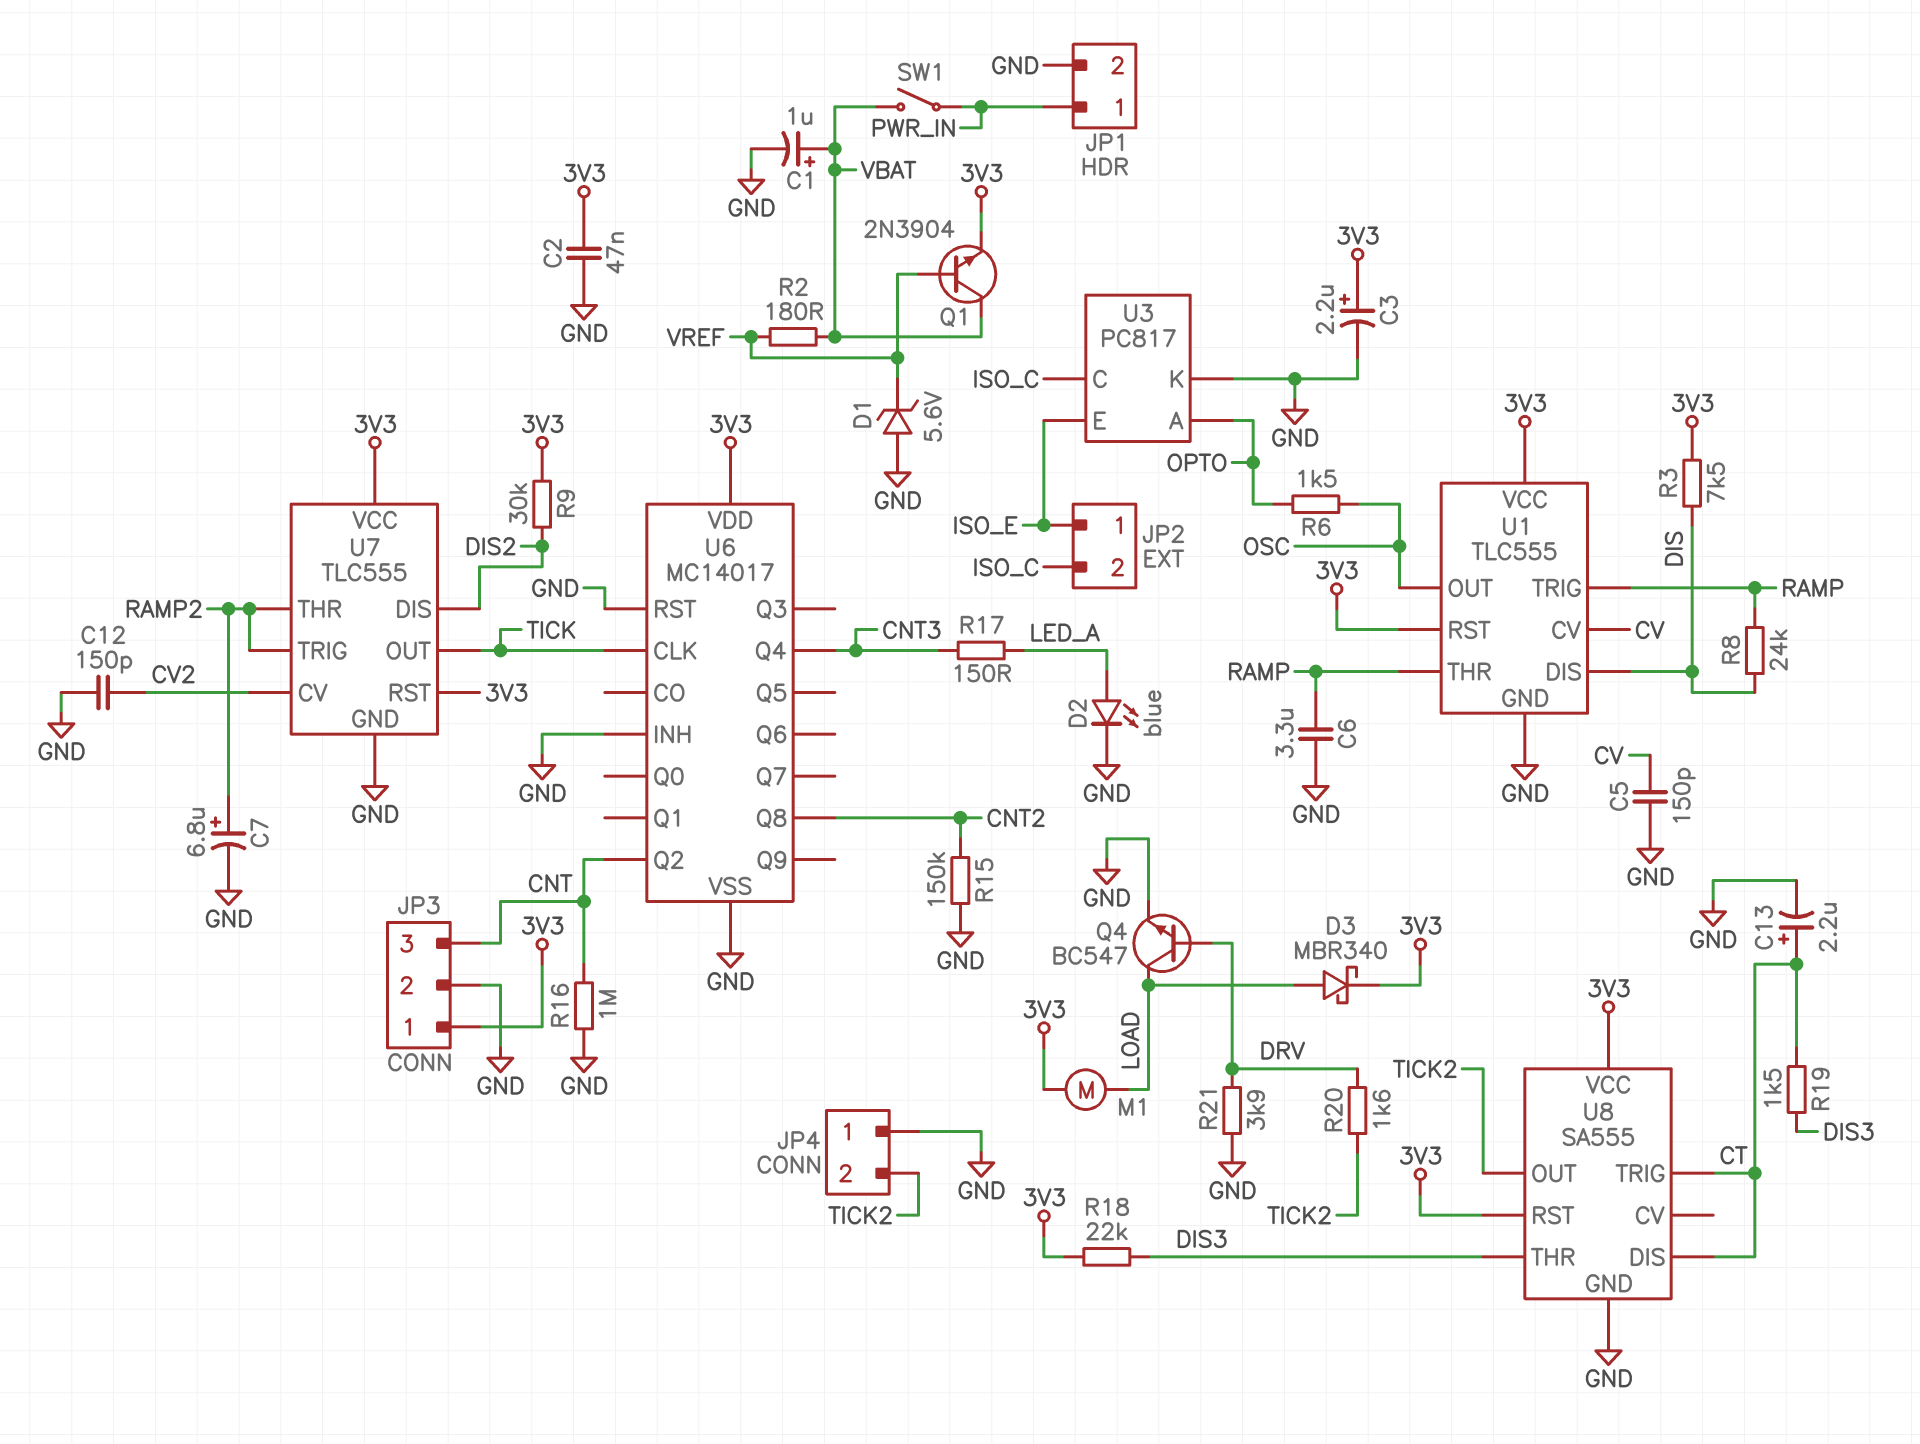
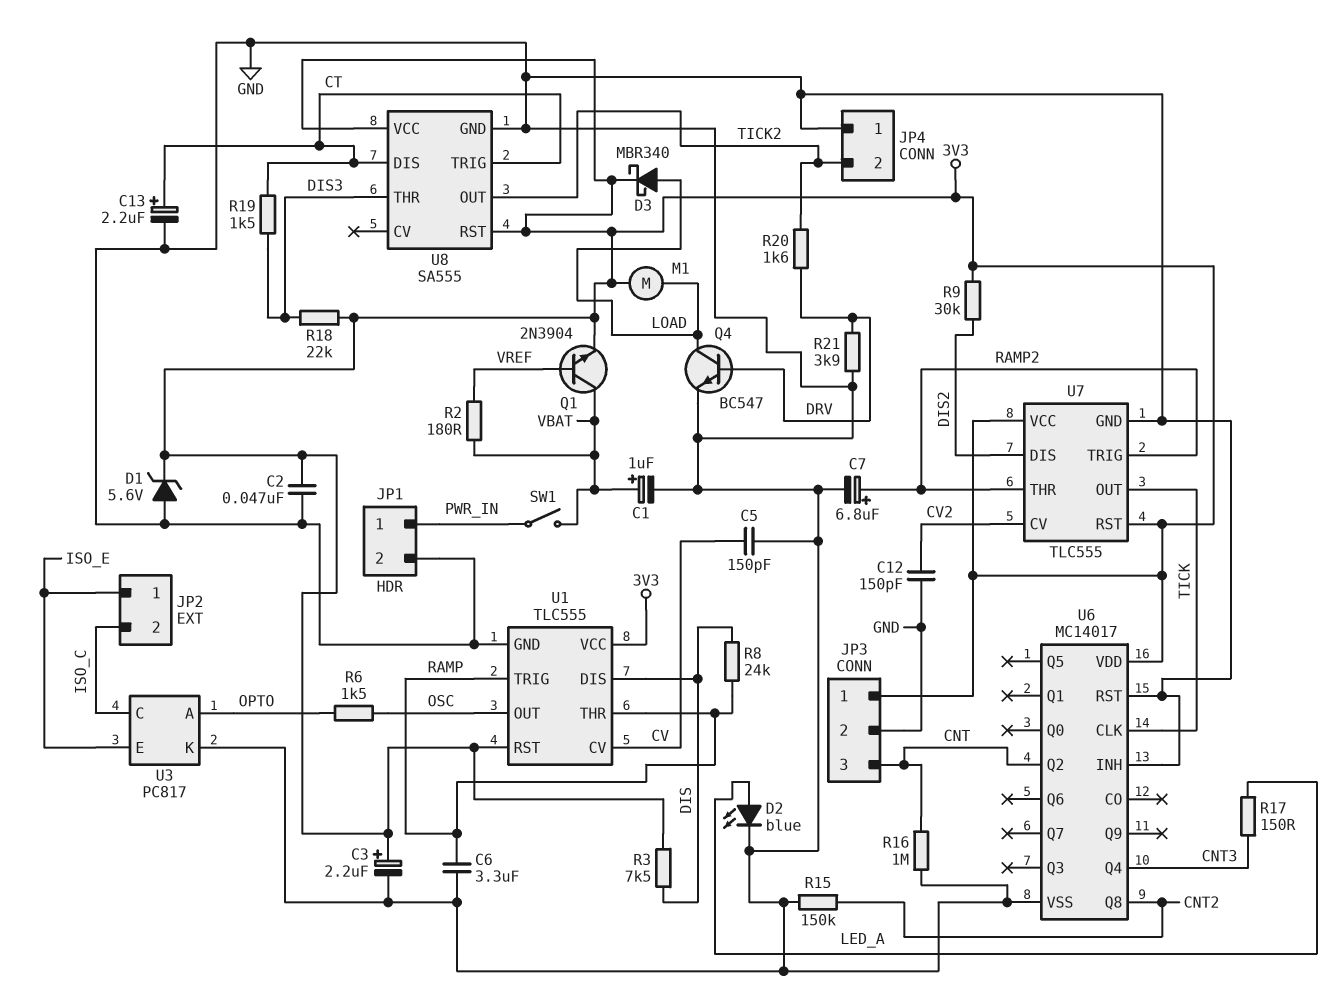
D1: zener 5.6V (A GND, K VREF) -> zener 5.6V (A GND, K 3V3)

